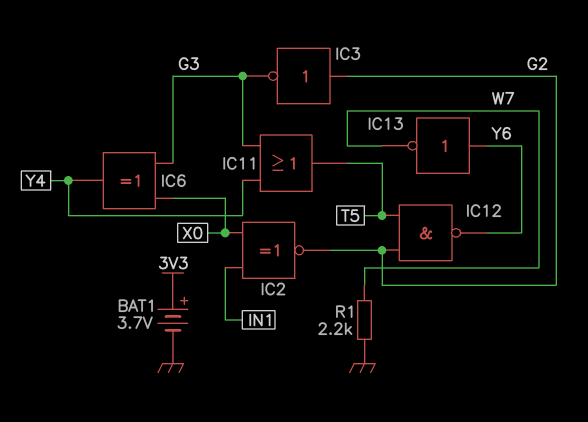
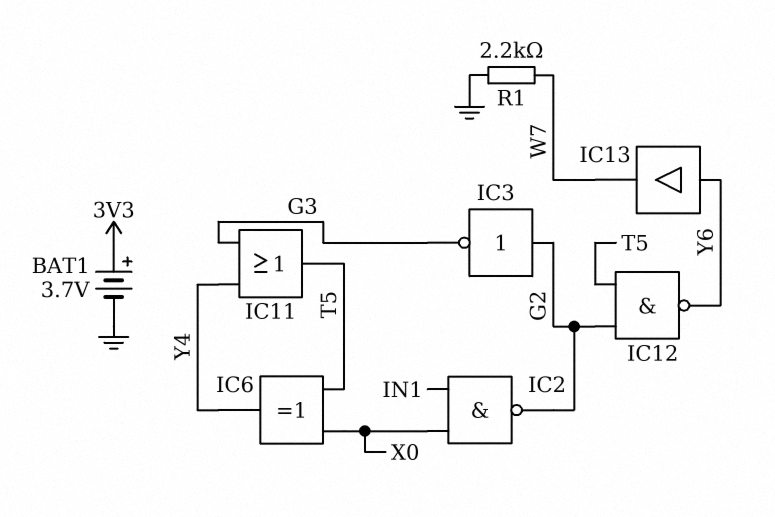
IC2: XNOR (in IN1, in X0, out G2) -> NAND (in IN1, in X0, out G2)
IC6: XOR (in G3, in X0, out Y4) -> XOR (in T5, in X0, out Y4)
IC13: NOT (in Y6, out W7) -> buffer (in Y6, out W7)

